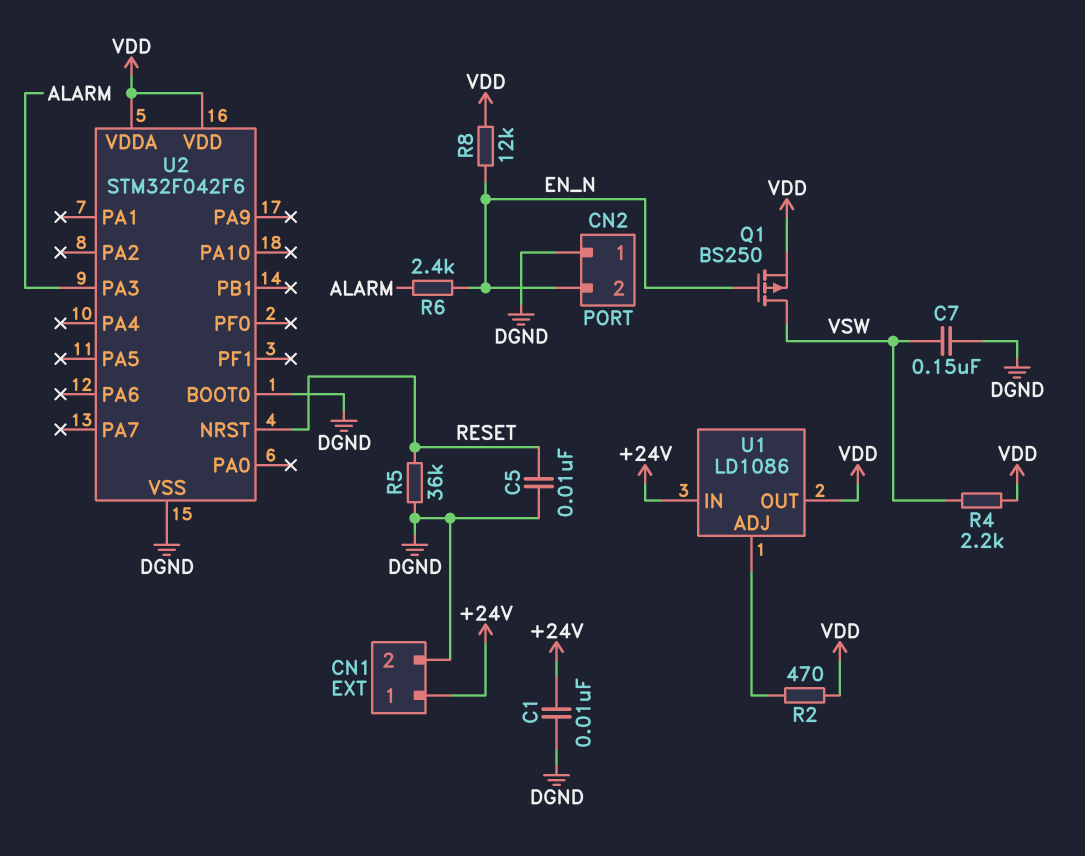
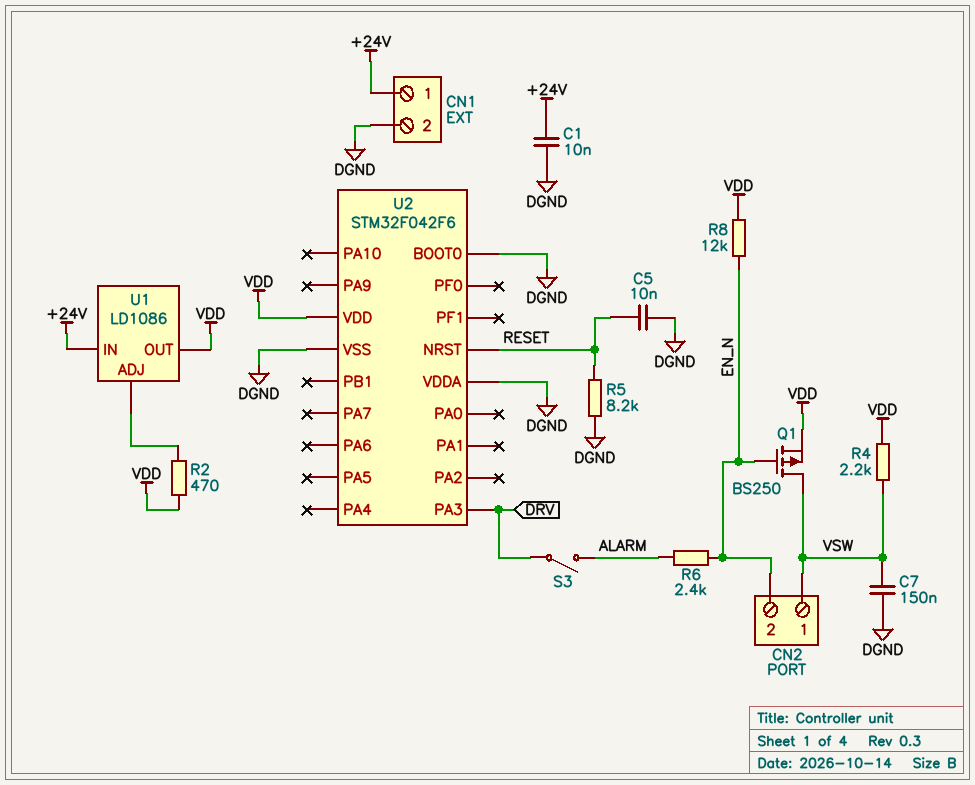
CN2 pin 1: DGND -> VSW
R5: 36k (DGND, RESET) -> 8.2k (DGND, RESET)
S3: none -> switch (ALARM, DRV)
U2 pin PA3: ALARM -> DRV
U2 pin VDDA: VDD -> DGND

